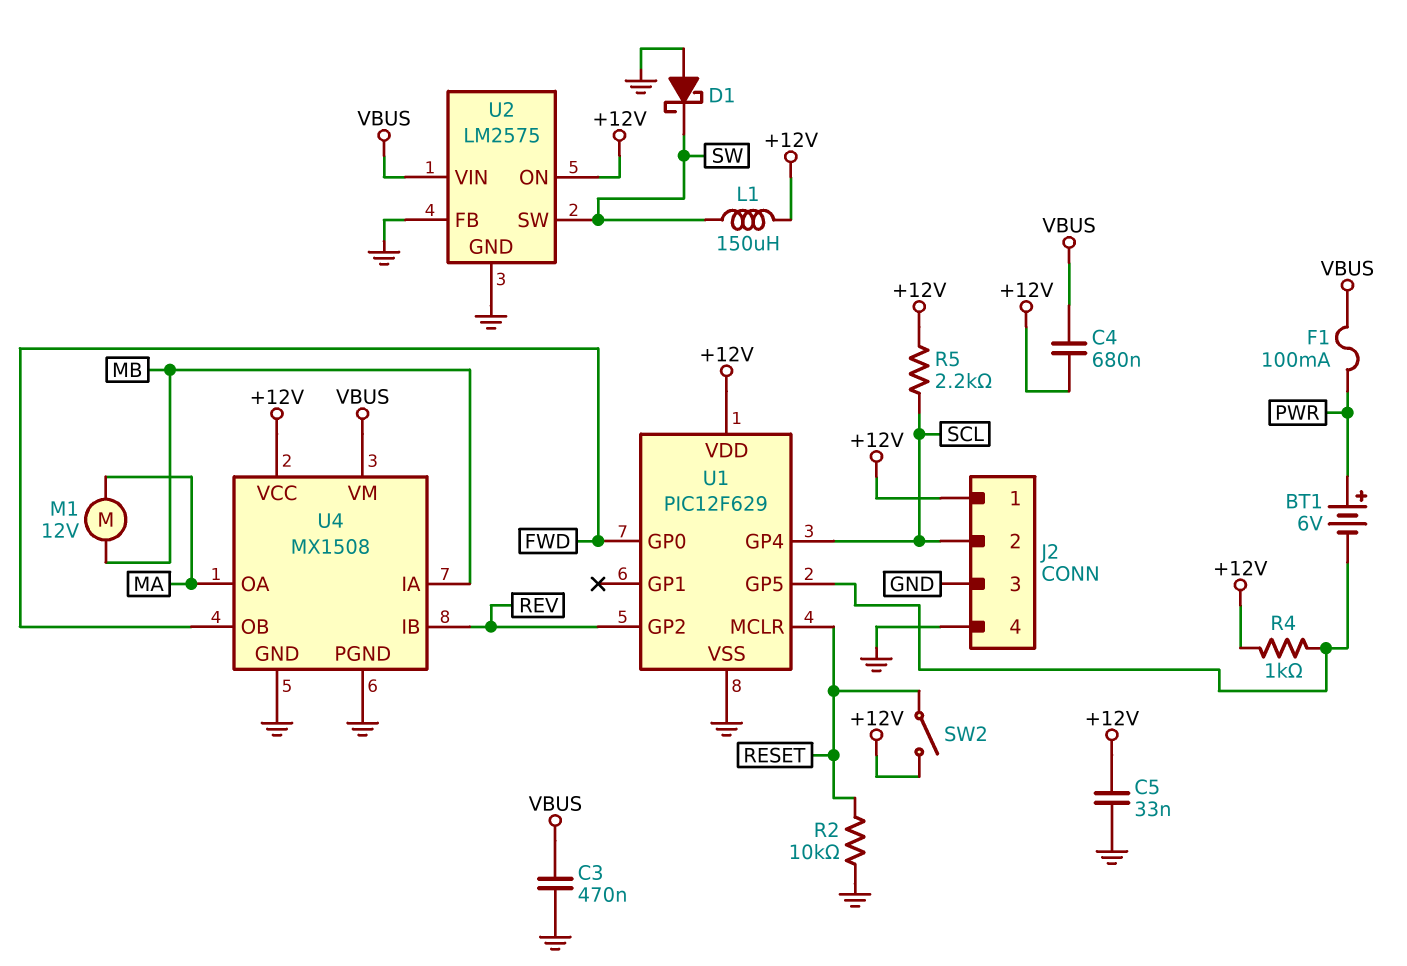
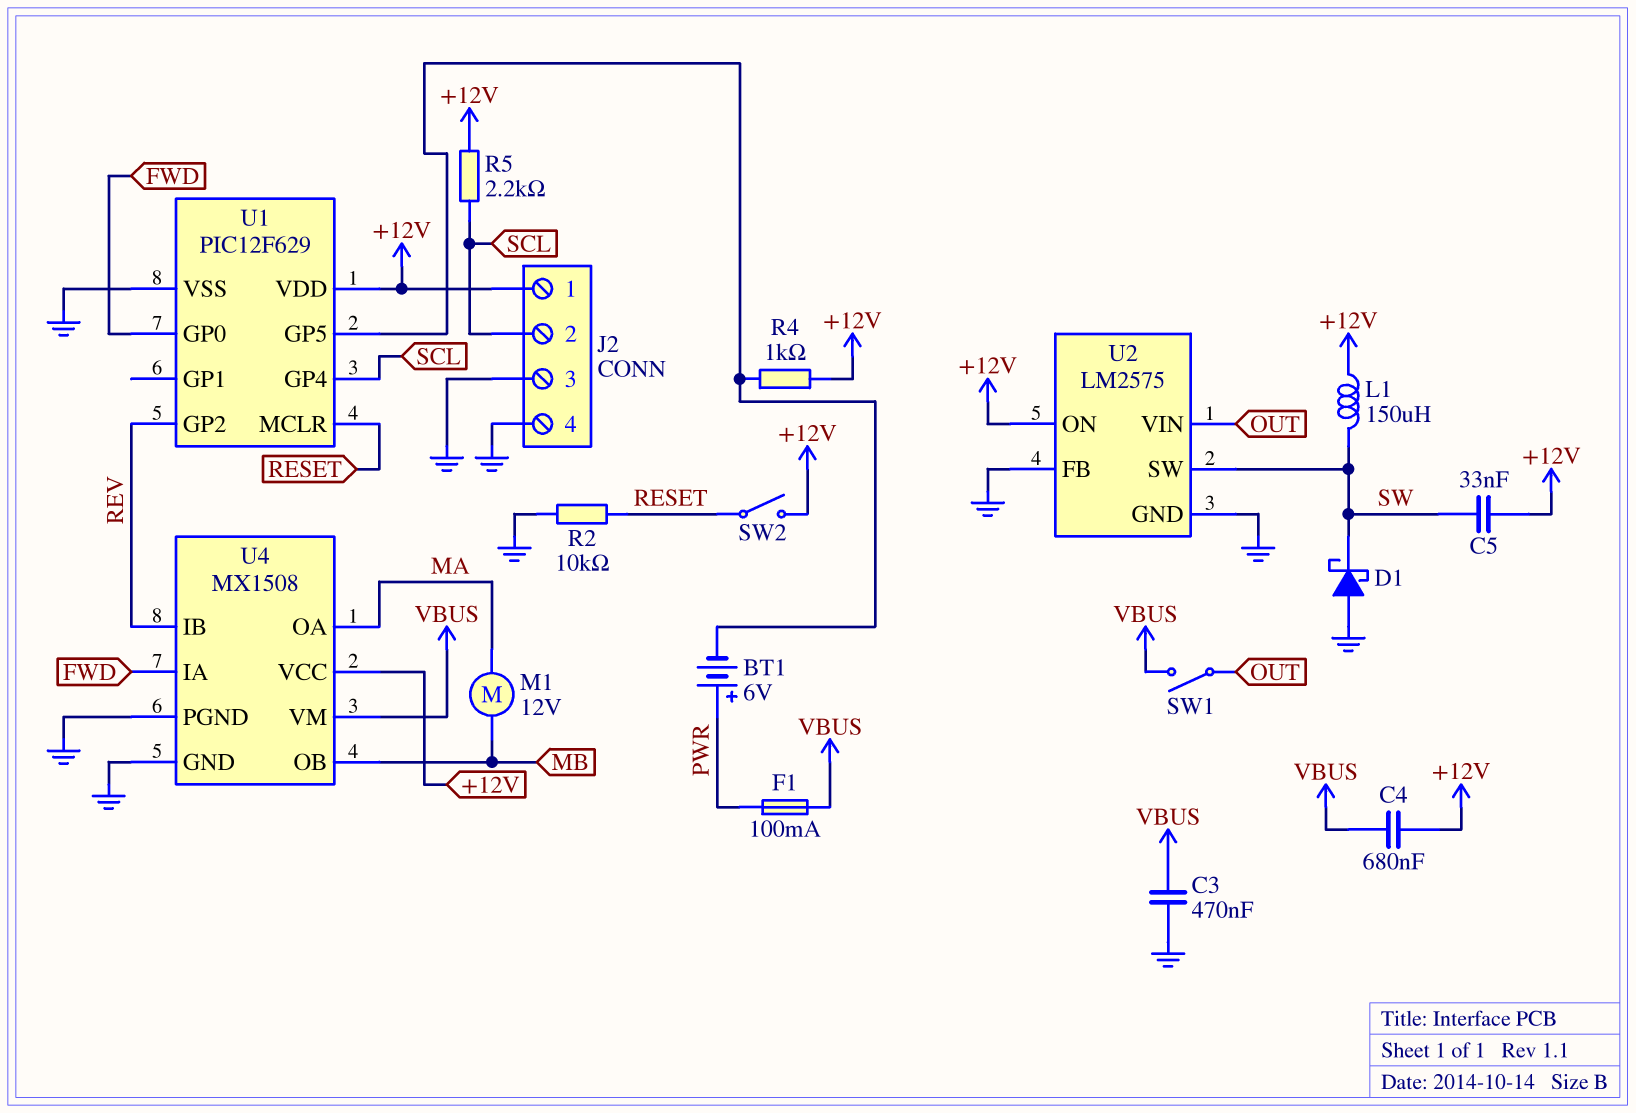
C5: 33nF (+12V, GND) -> 33nF (+12V, SW)
SW1: none -> switch (OUT, VBUS)
U2 pin VIN: VBUS -> OUT
U4 pin IA: MB -> FWD
U4 pin OB: FWD -> MB

